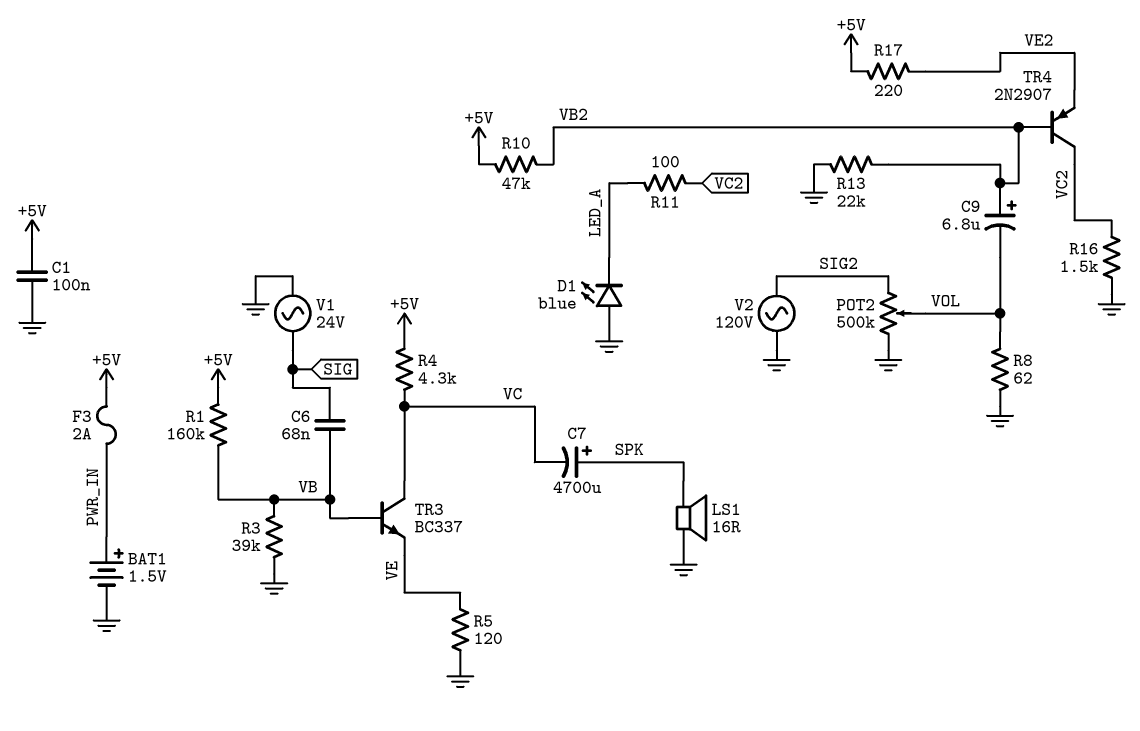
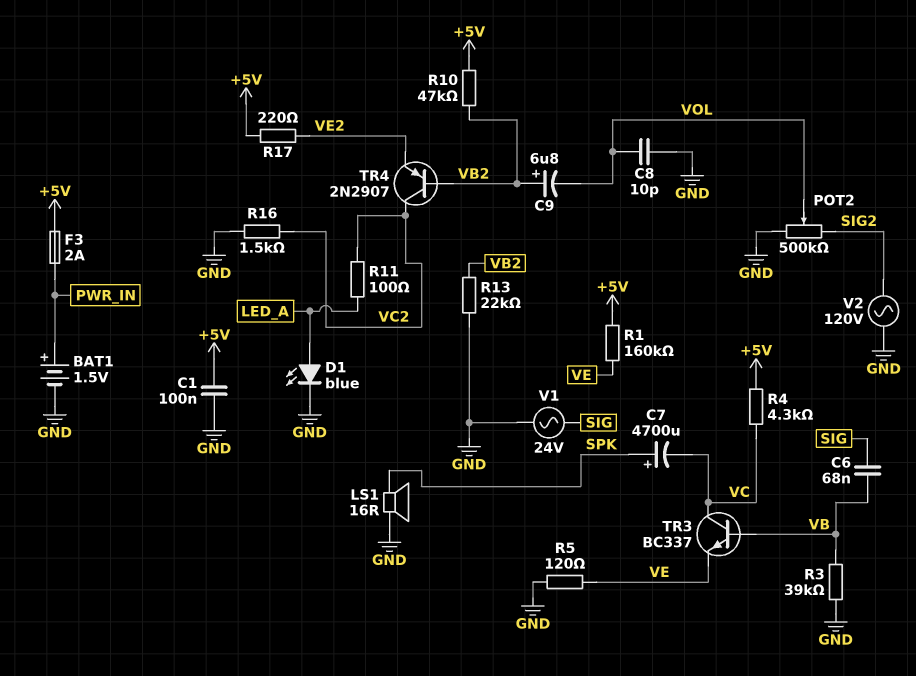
C8: none -> 10pF (GND, VOL)
D1: LED blue (A GND, K LED_A) -> LED blue (A LED_A, K GND)
R1: 160k (+5V, VB) -> 160k (+5V, VE)
R8: 62 (GND, VOL) -> none

